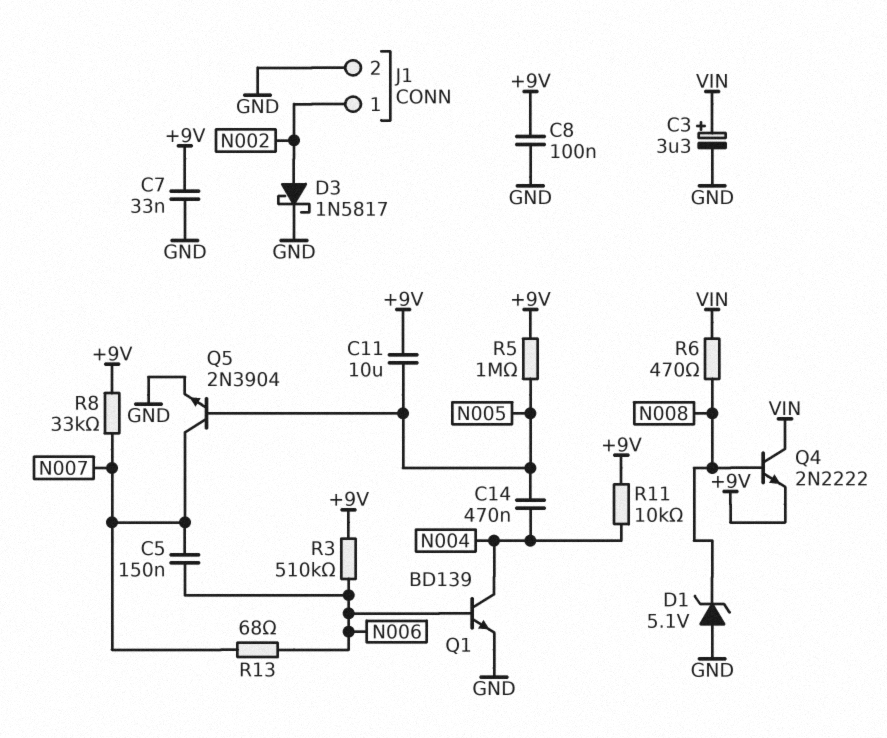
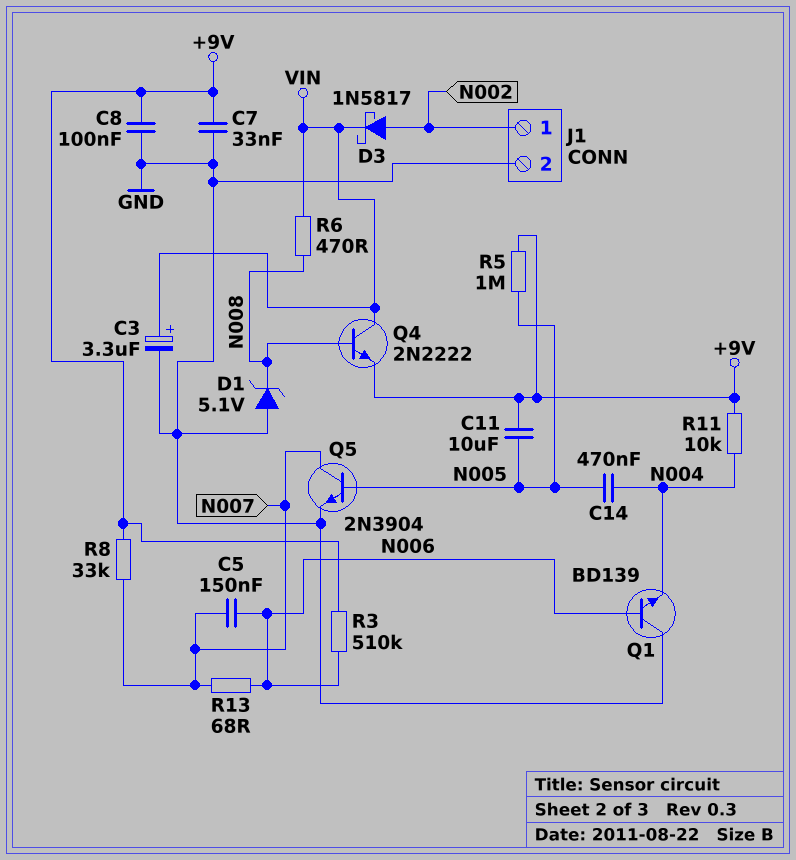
D3: schottky 1N5817 (A N002, K GND) -> schottky 1N5817 (A N002, K VIN)
Q1: NPN BD139 (B N006, C N004, E GND) -> NPN BD139 (B N006, C GND, E N004)

